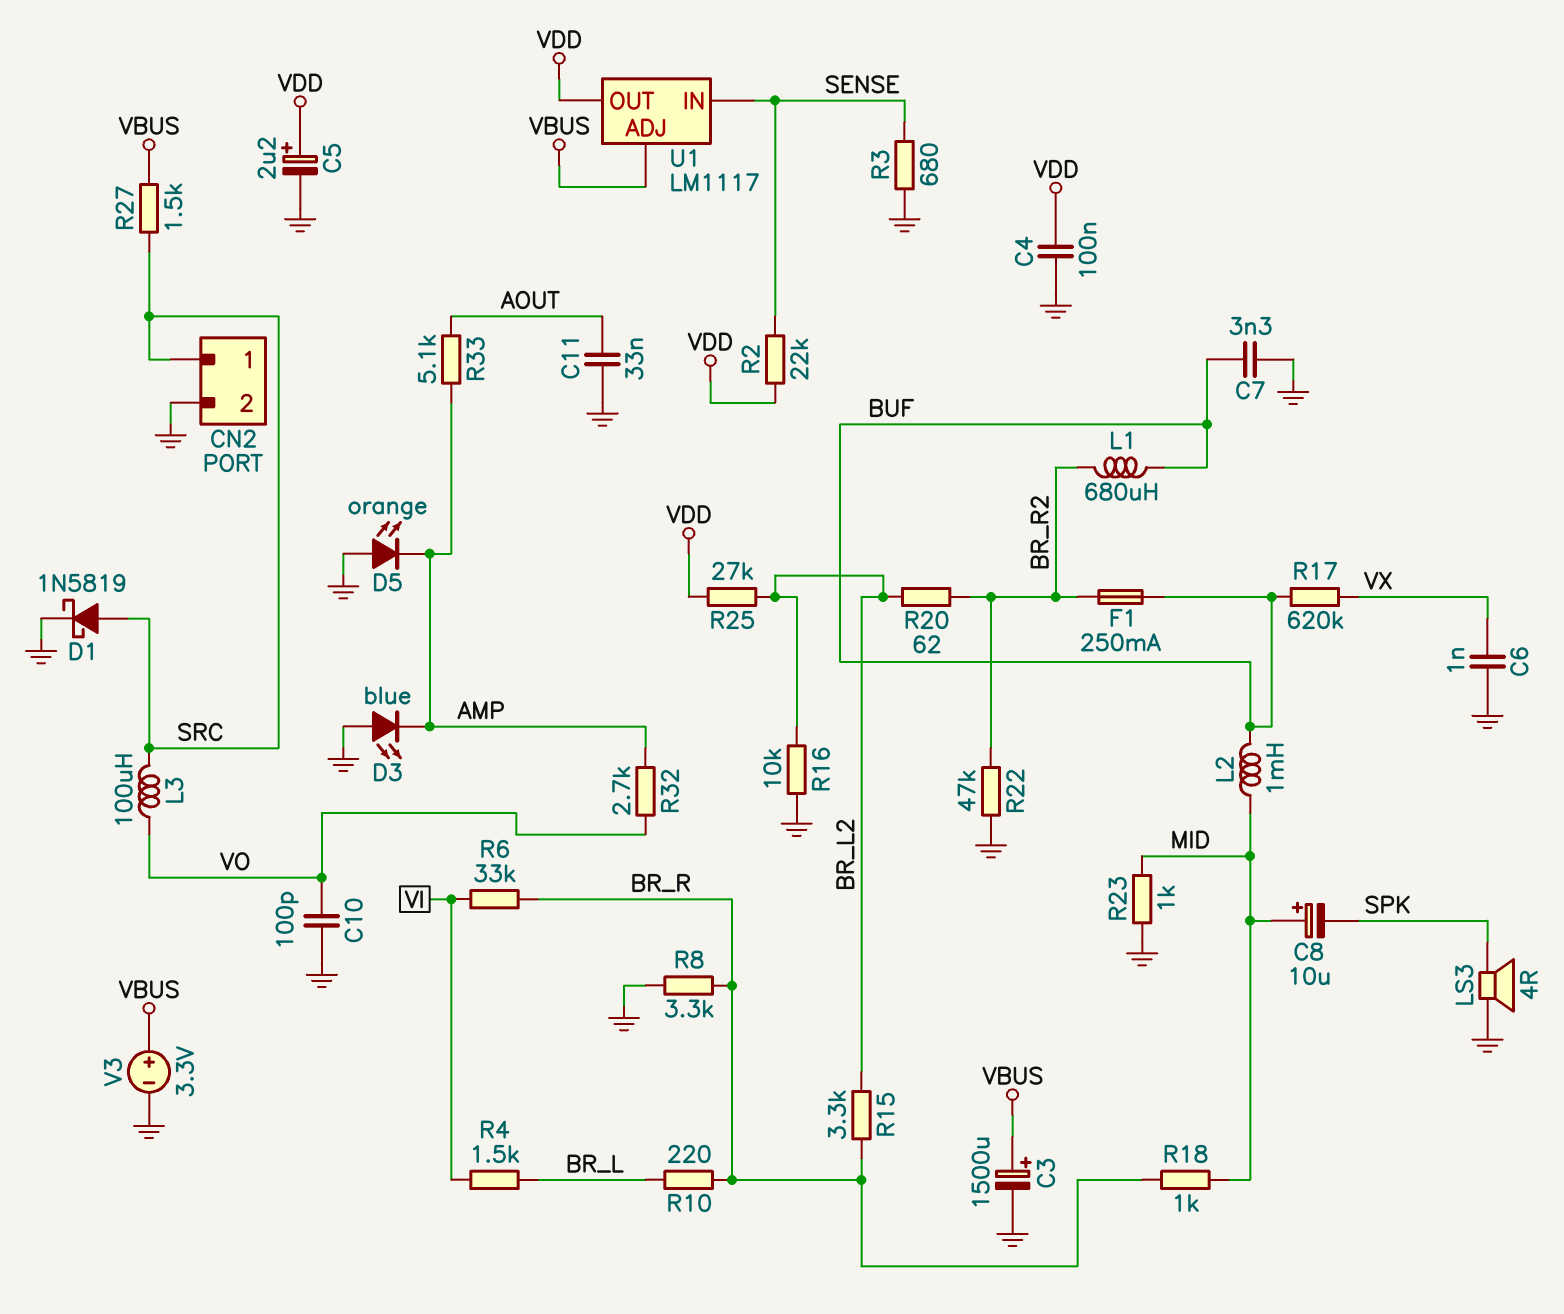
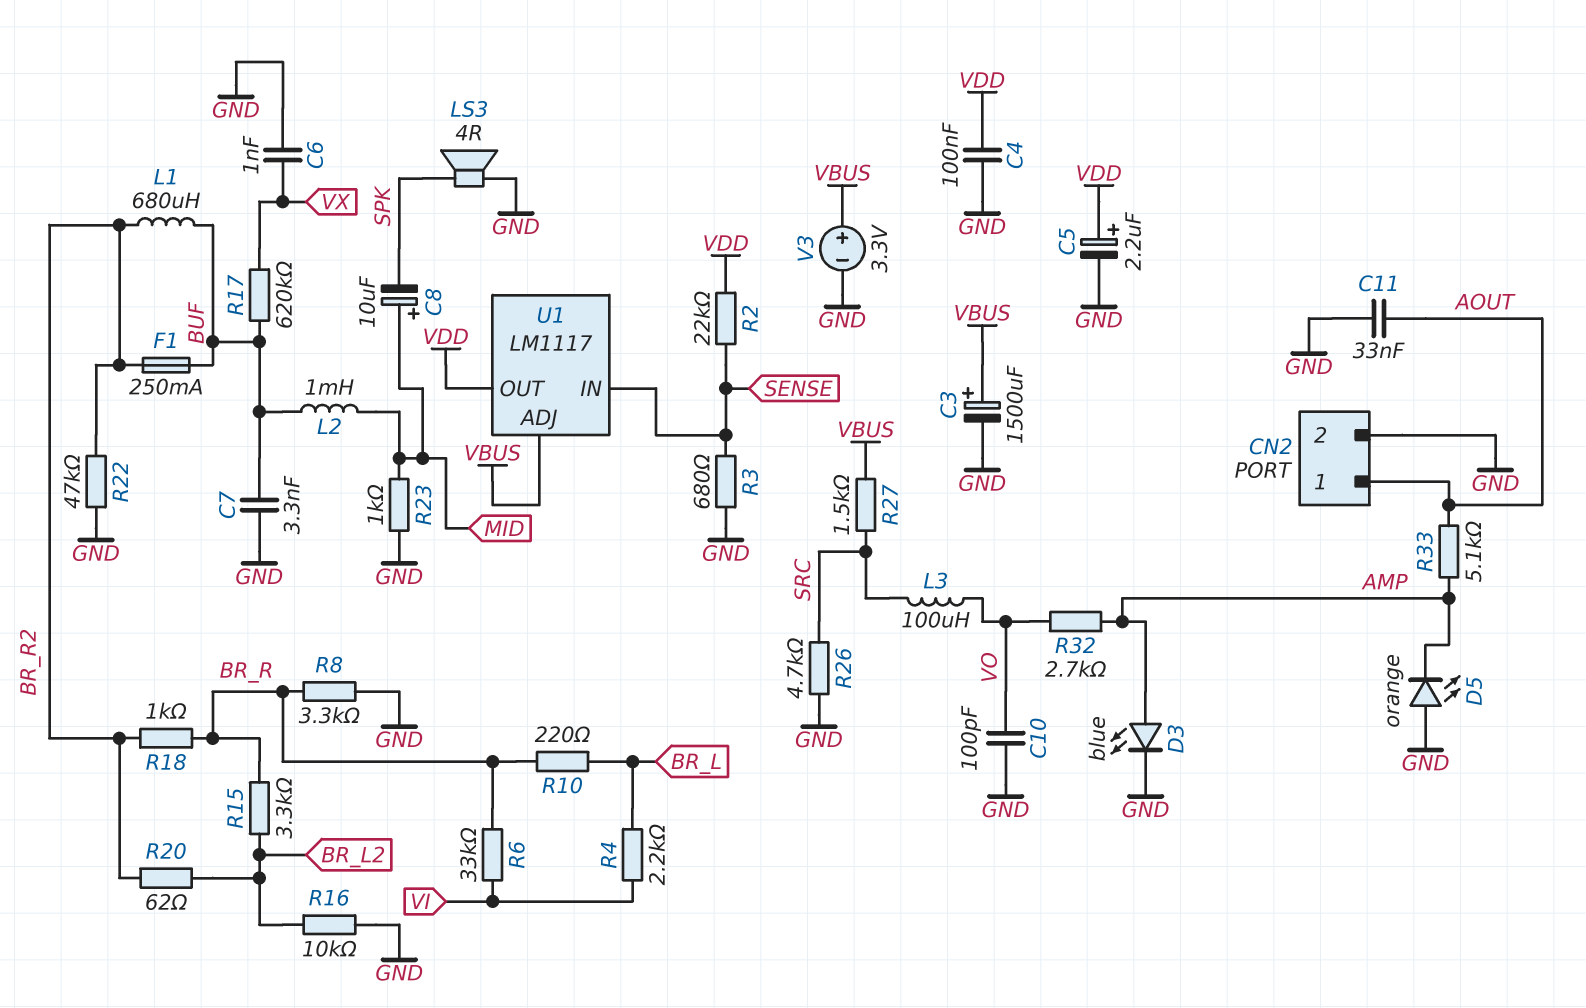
CN2 pin 1: SRC -> AOUT
D1: schottky 1N5819 (A SRC, K GND) -> none
D3: LED blue (A GND, K AMP) -> LED blue (A AMP, K GND)
R4: 1.5k (BR_L, VI) -> 2.2k (BR_L, VI)
R18: 1k (BR_R, MID) -> 1k (BR_R, BR_R2)
R25: 27k (BR_L2, VDD) -> none
R26: none -> 4.7k (GND, SRC)

